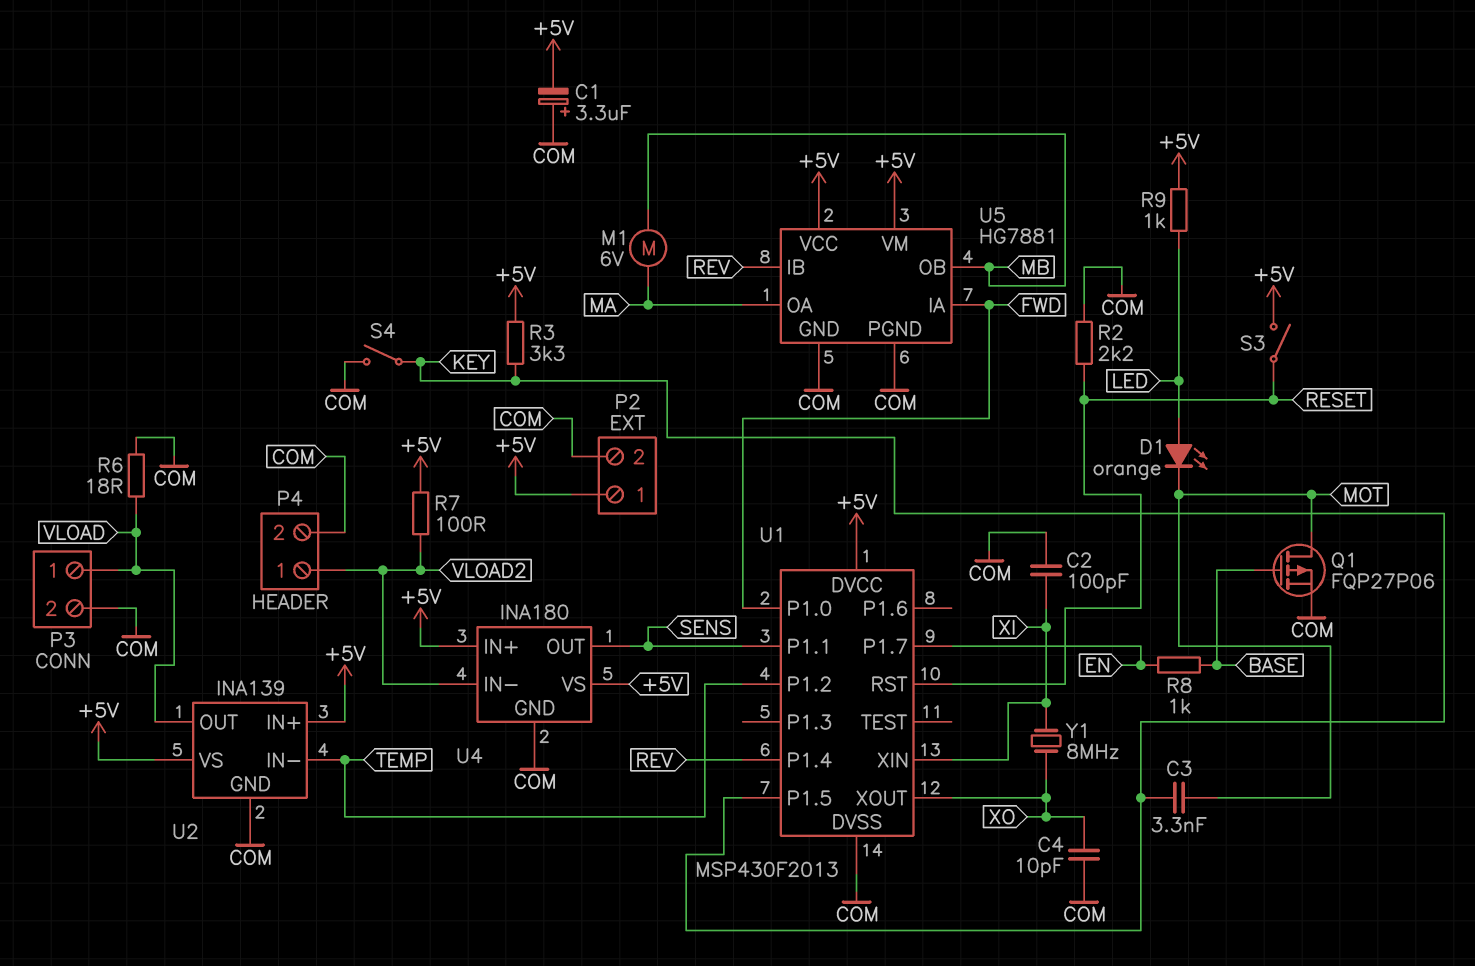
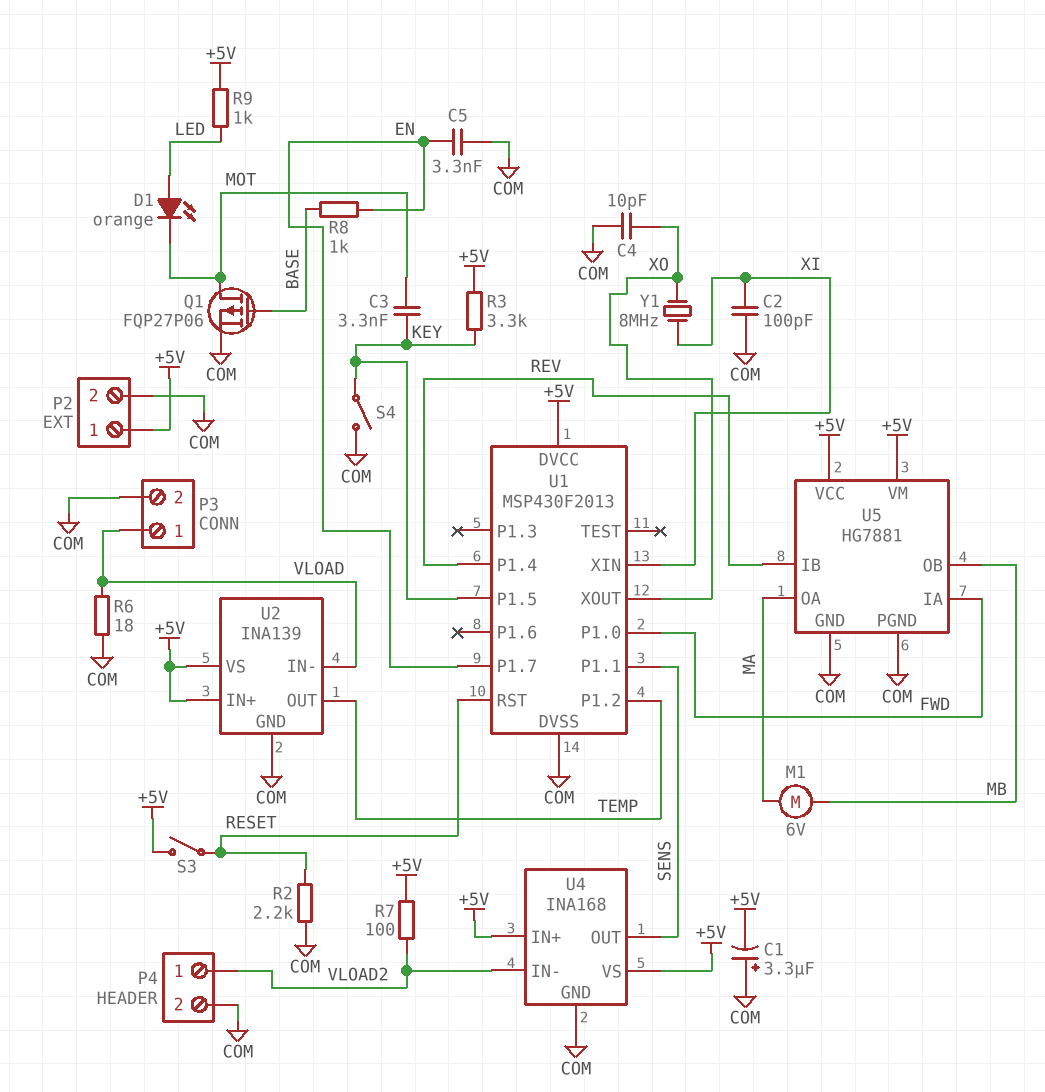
C5: none -> 3.3nF (COM, EN)
U2 pin IN-: TEMP -> VLOAD
U2 pin OUT: VLOAD -> TEMP
U4: INA180 -> INA168

